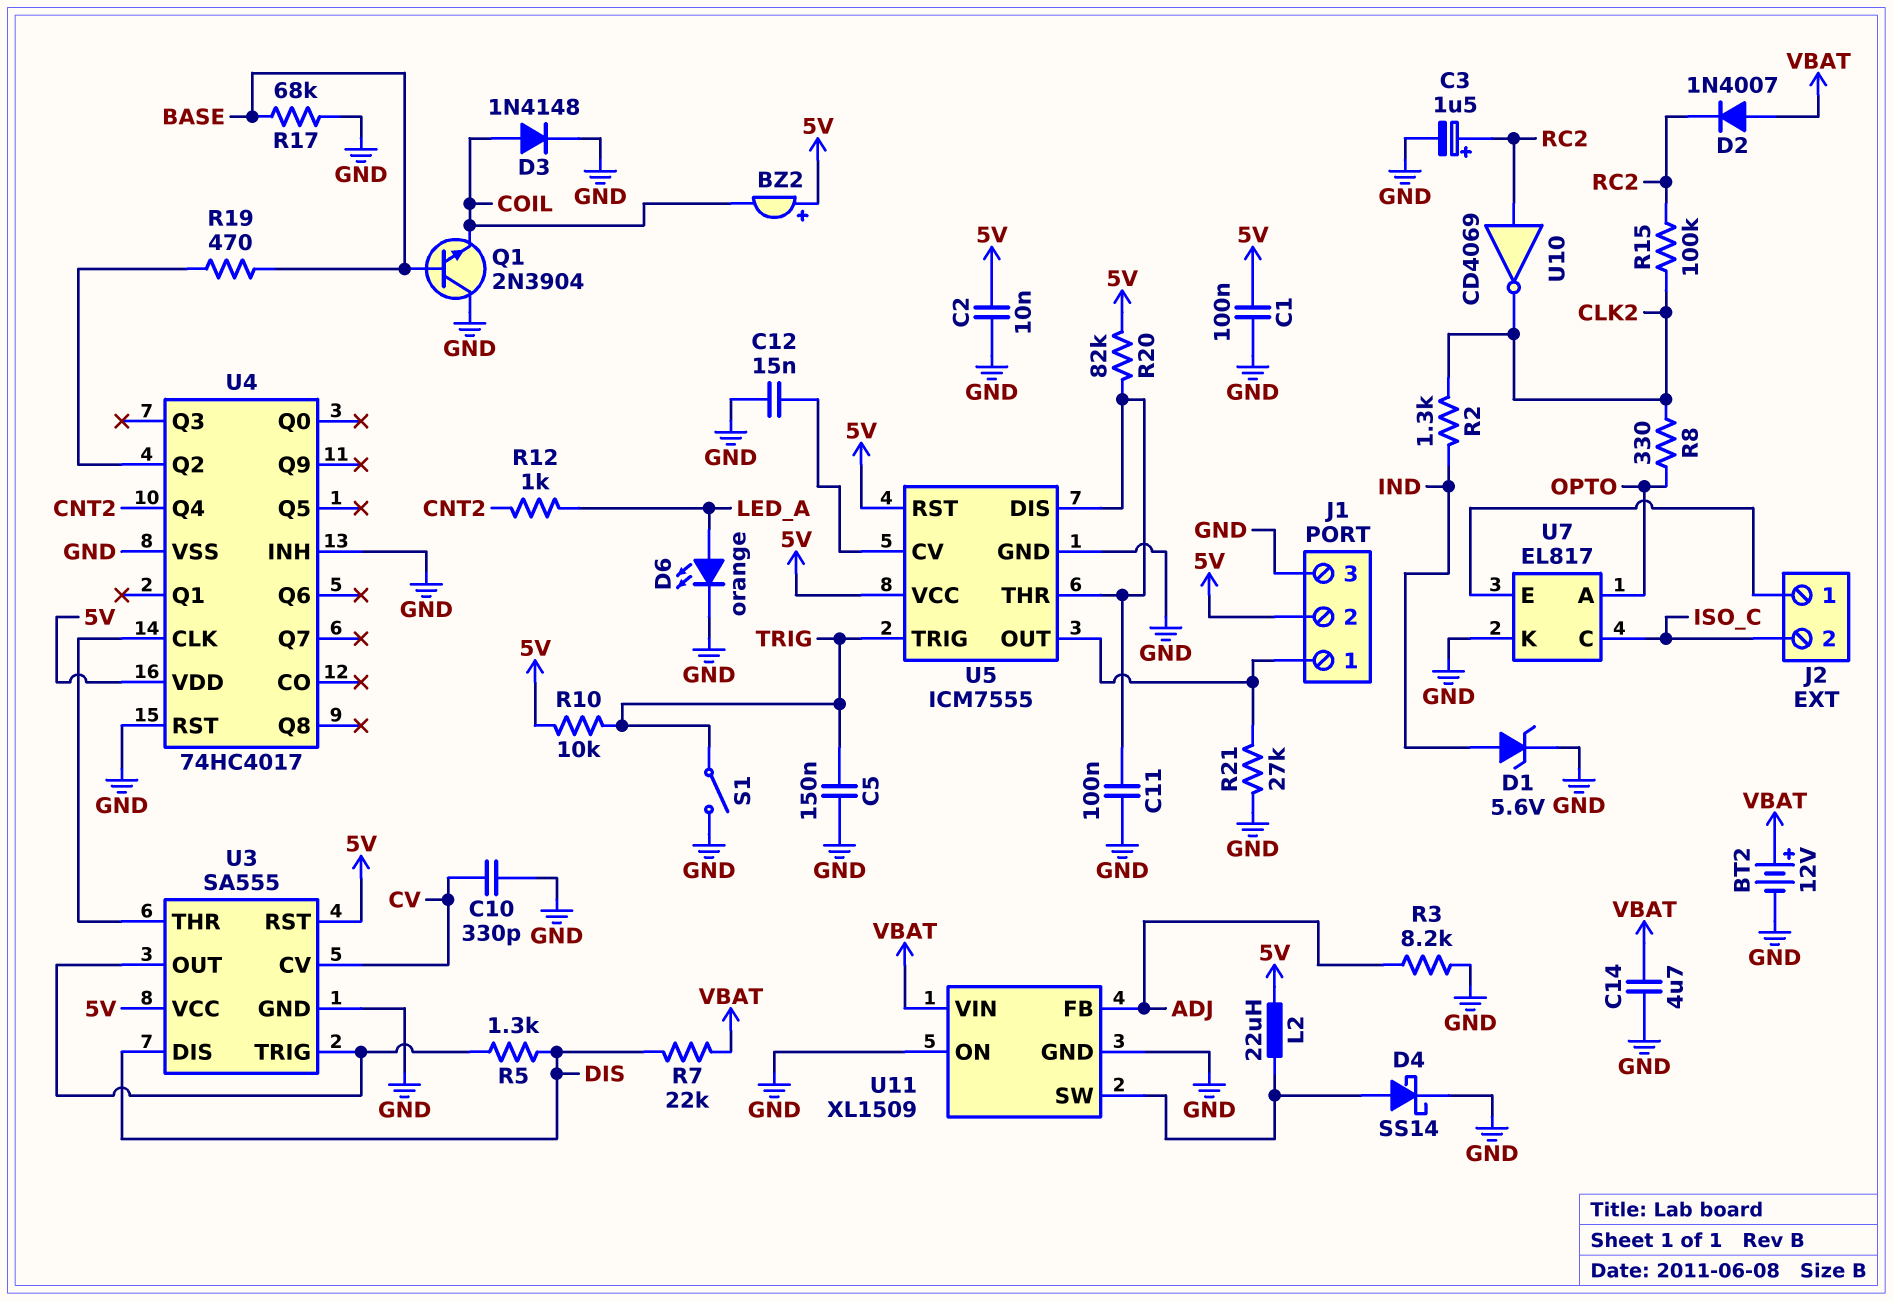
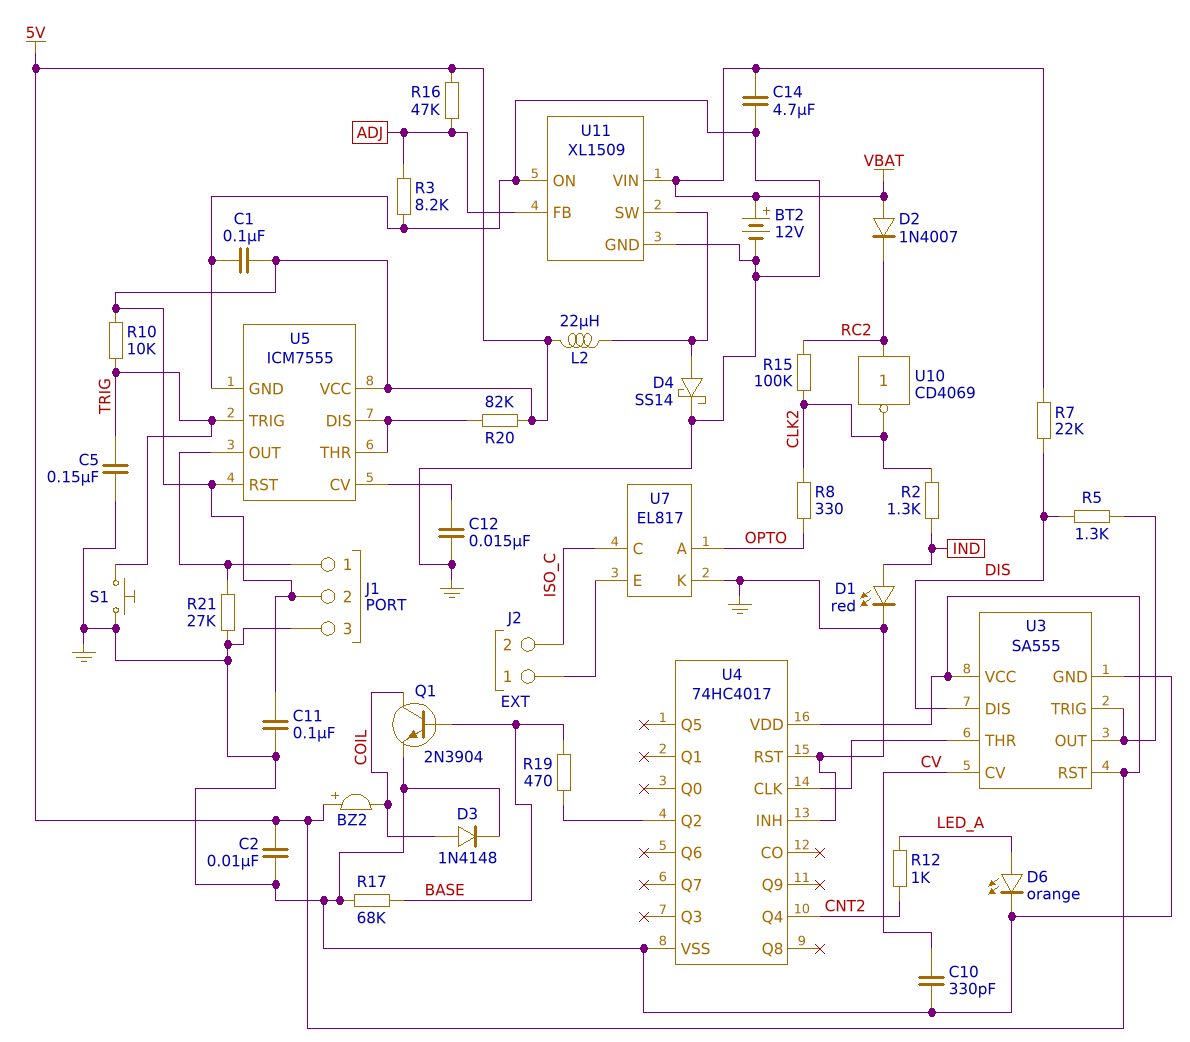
C3: 1.5uF (plus RC2, minus GND) -> none
C11: 100nF (GND, U5/DIS) -> 100nF (5V, GND)
D1: zener 5.6V (A IND, K GND) -> LED red (A IND, K GND)
Q1: NPN 2N3904 (B BASE, C GND, E COIL) -> NPN 2N3904 (B BASE, C COIL, E GND)
R16: none -> 47k (5V, ADJ)
S1: switch (GND, TRIG) -> button (GND, TRIG)

